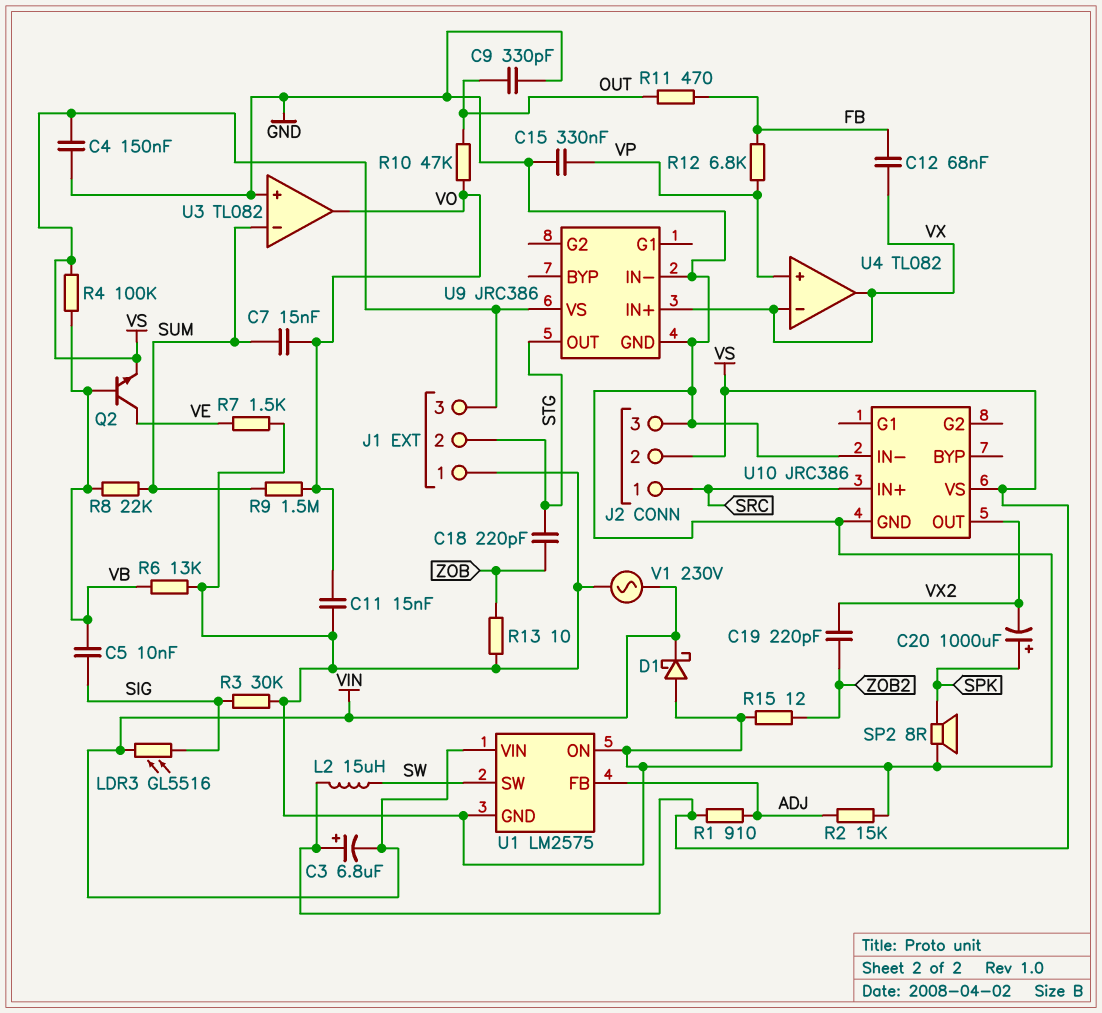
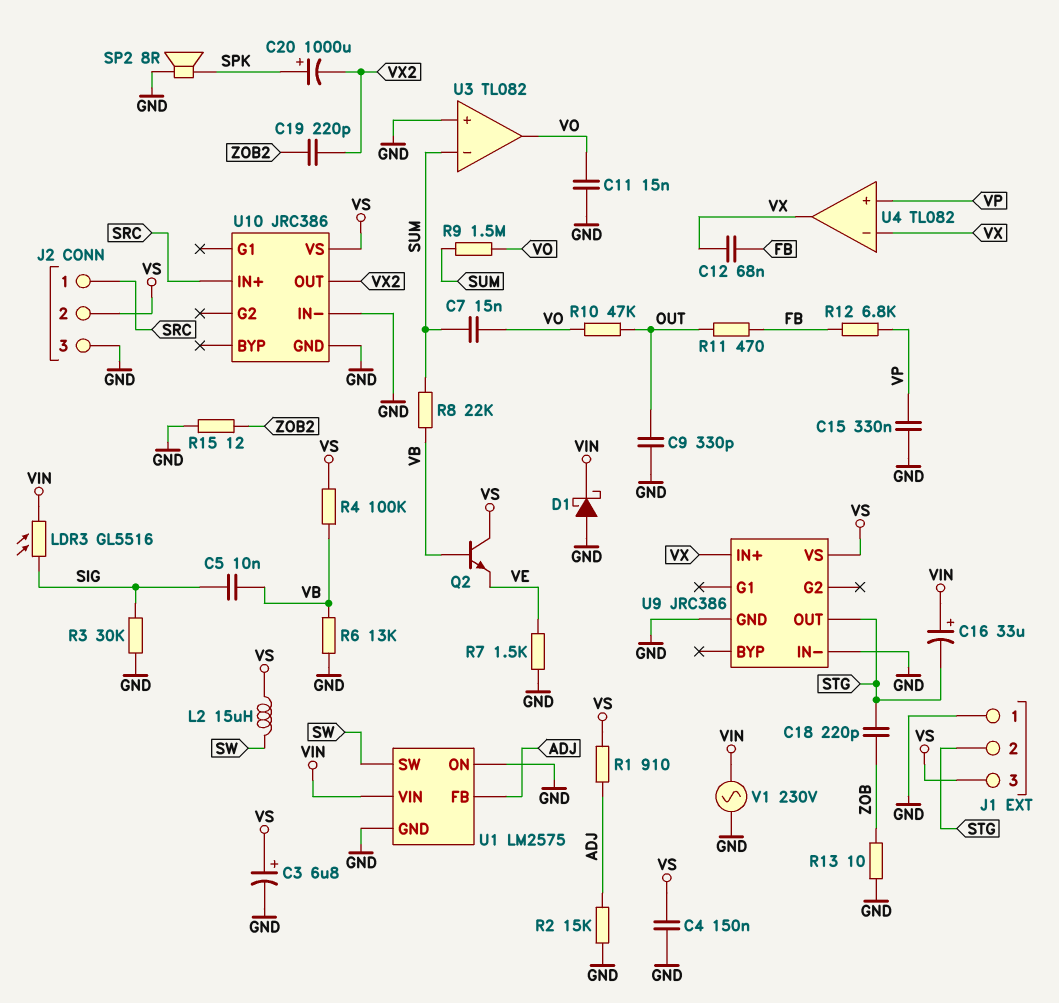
C3: 6.8uF (plus VS, minus VIN) -> 6.8uF (plus VS, minus GND)
C16: none -> 33uF (plus VIN, minus STG)
Q2: NPN (B VB, C VE, E VS) -> NPN (B VB, C VS, E VE)

